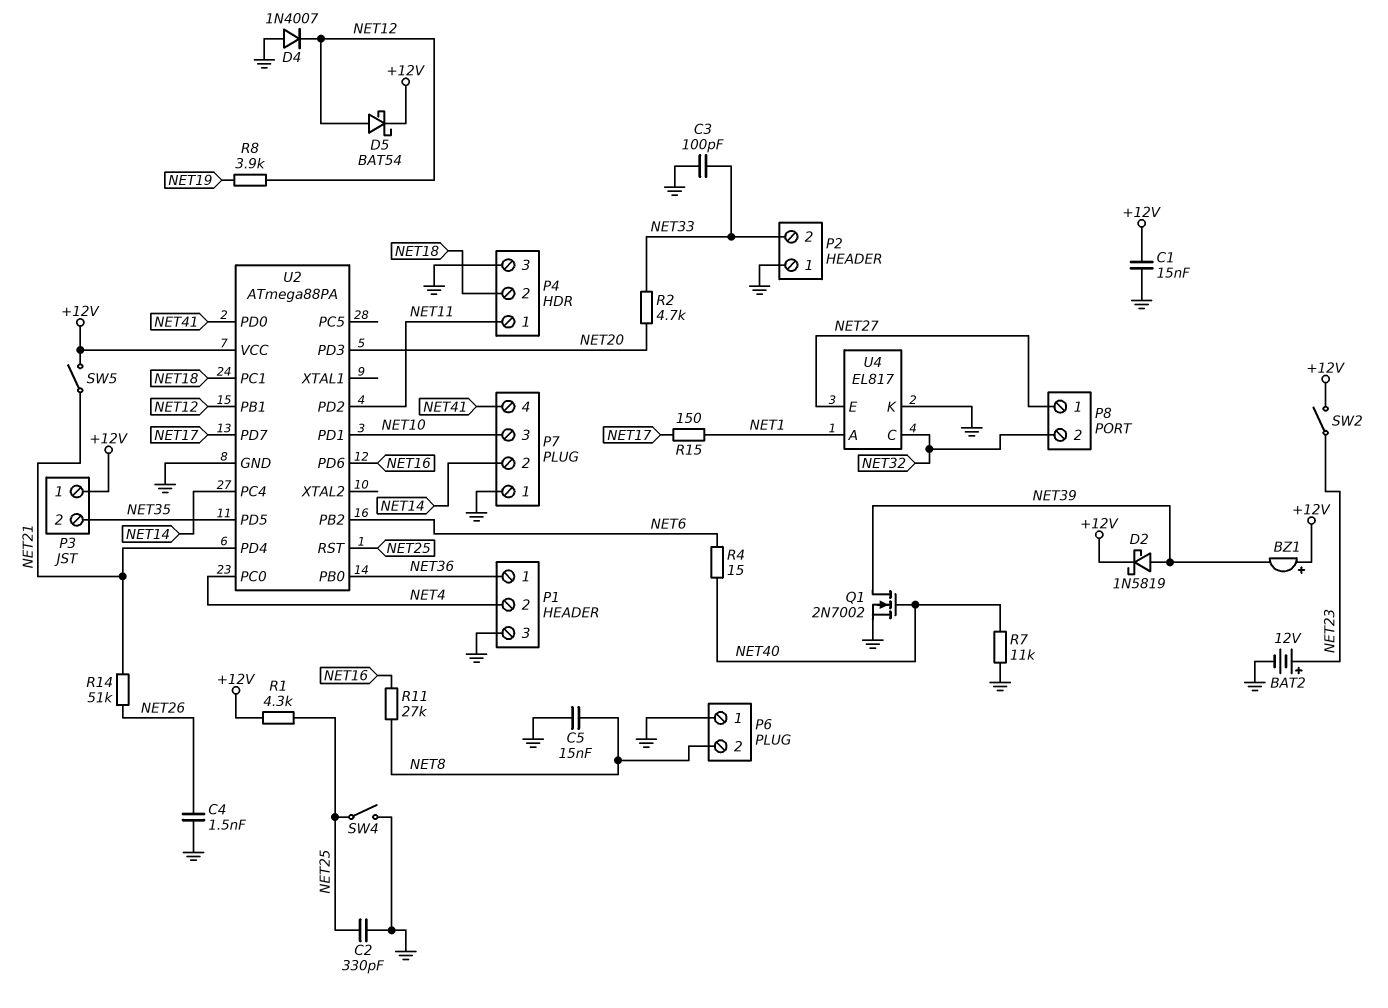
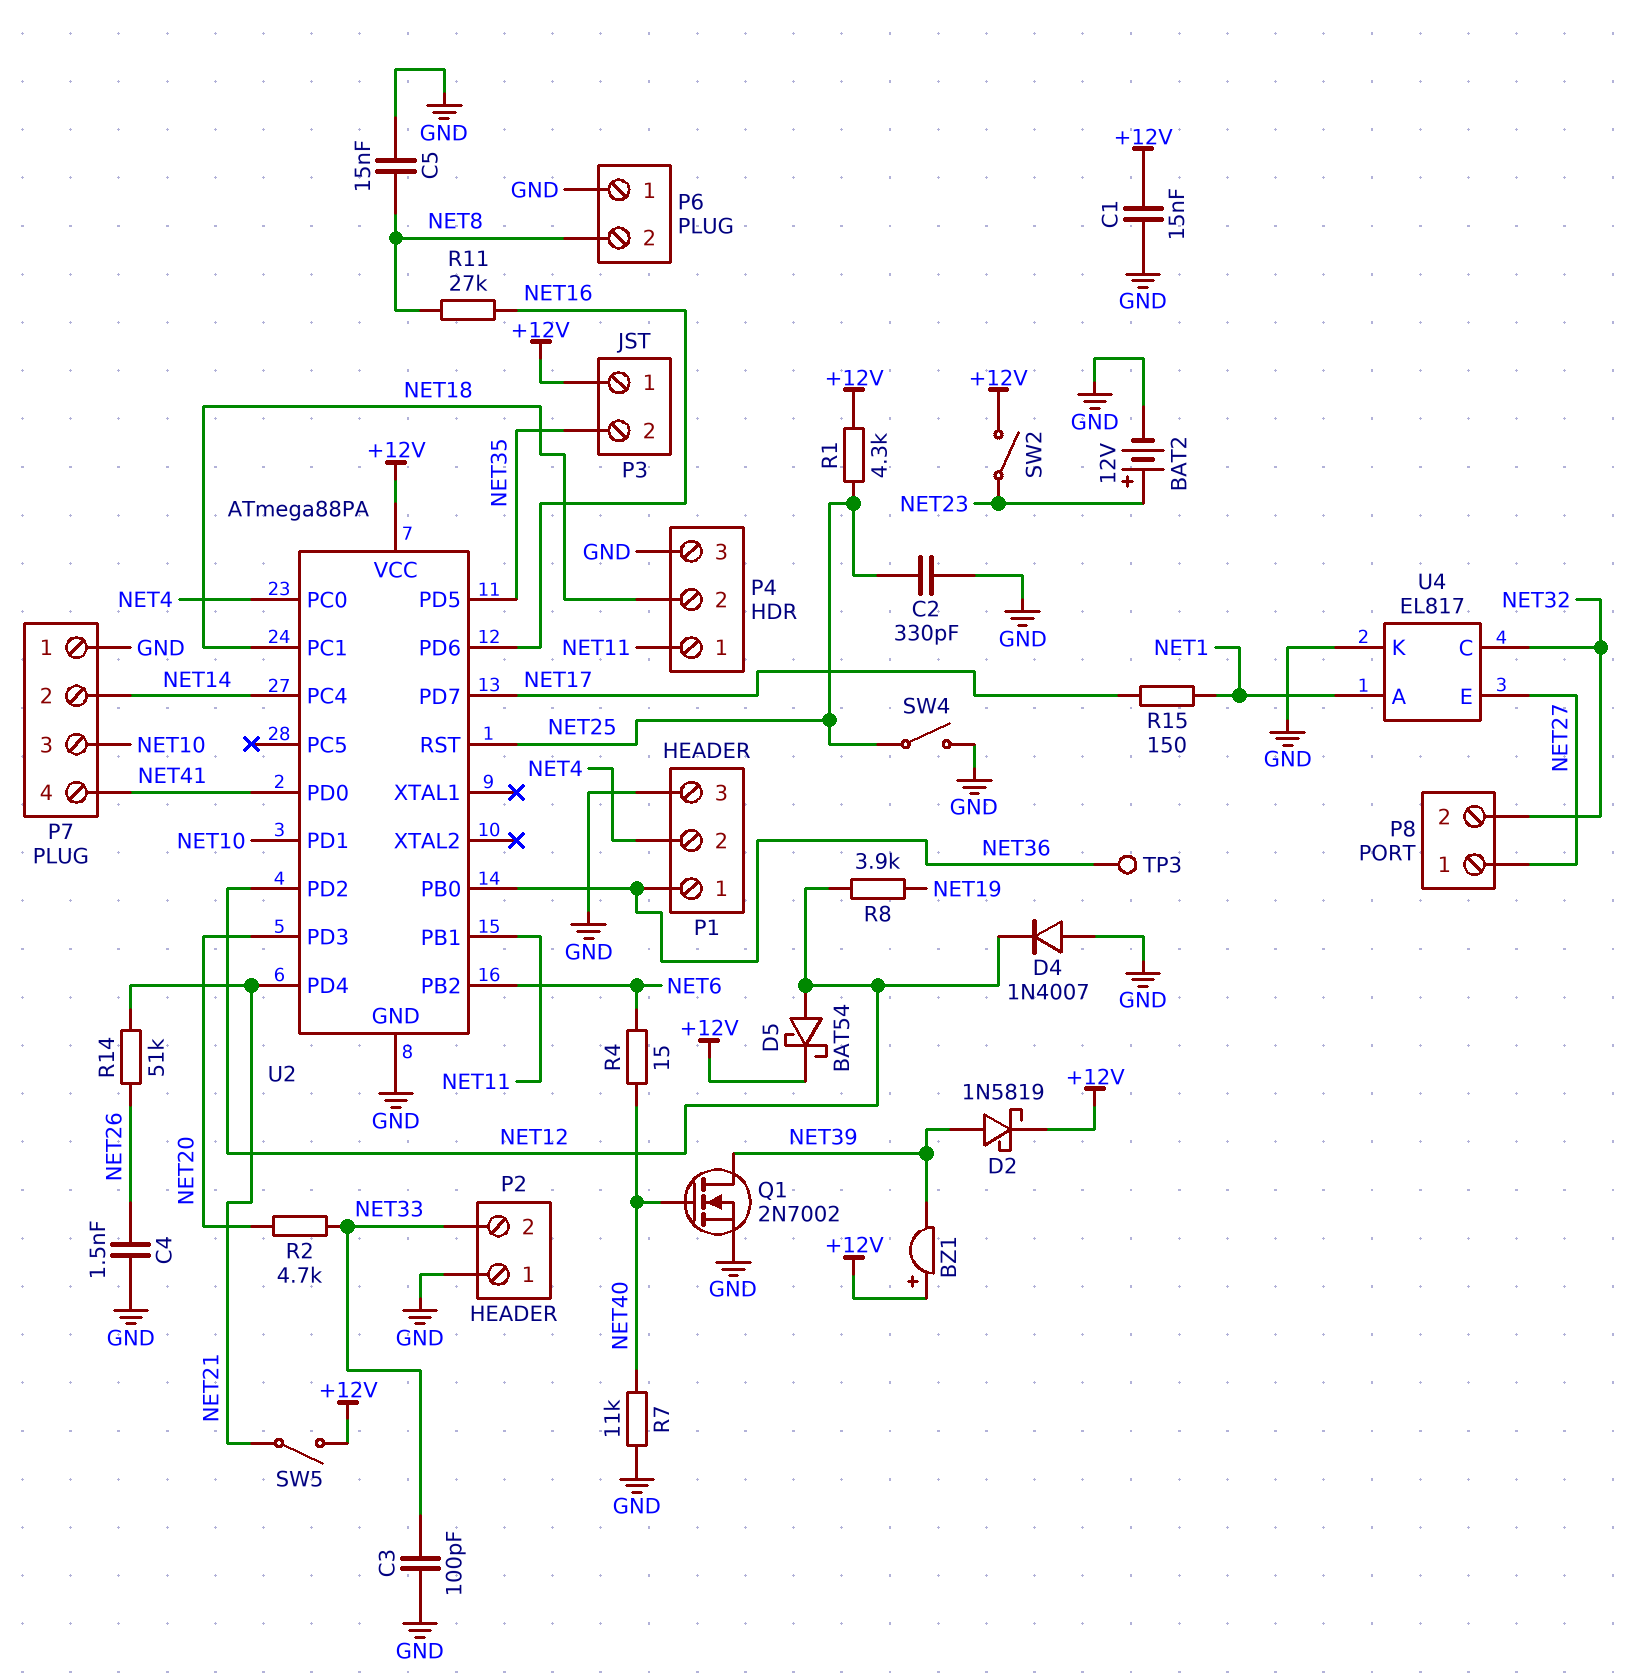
TP3: none -> test point (NET36)
U2 pin PB1: NET12 -> NET11
U2 pin PD2: NET11 -> NET12

